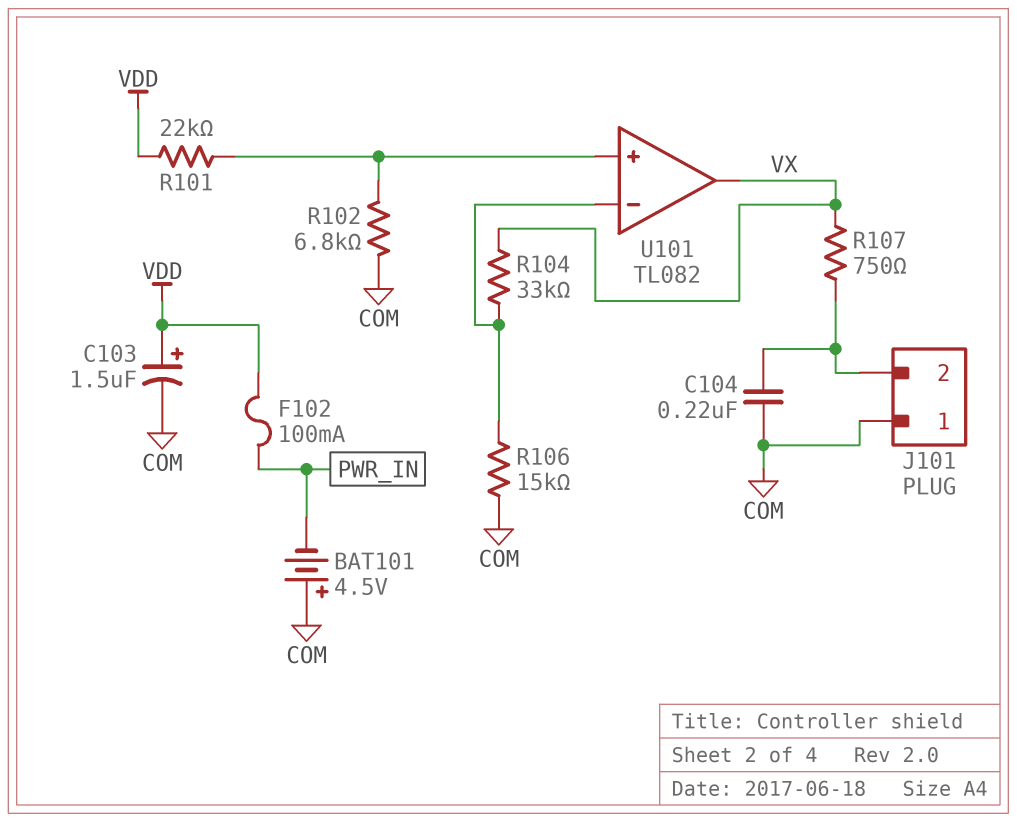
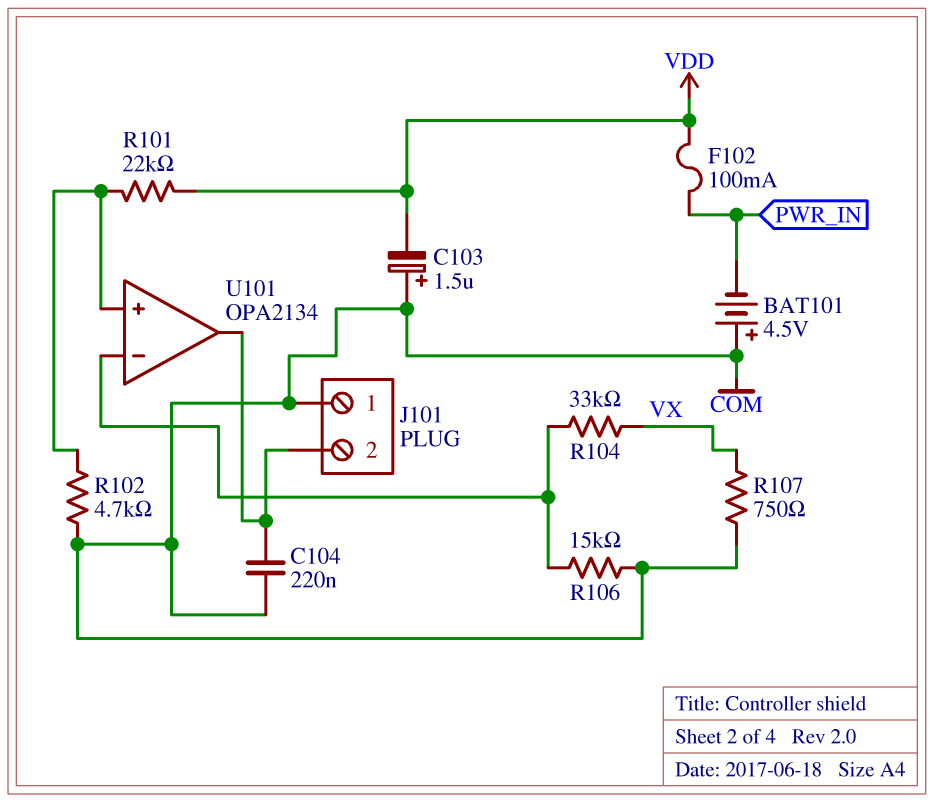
C103: 1.5uF (plus VDD, minus COM) -> 1.5uF (plus COM, minus VDD)
R102: 6.8k (COM, U101/in+) -> 4.7k (COM, U101/in+)
R107: 750 (J101/2, VX) -> 750 (COM, VX)
U101: TL082 -> OPA2134
U101 pin out: VX -> J101/2

